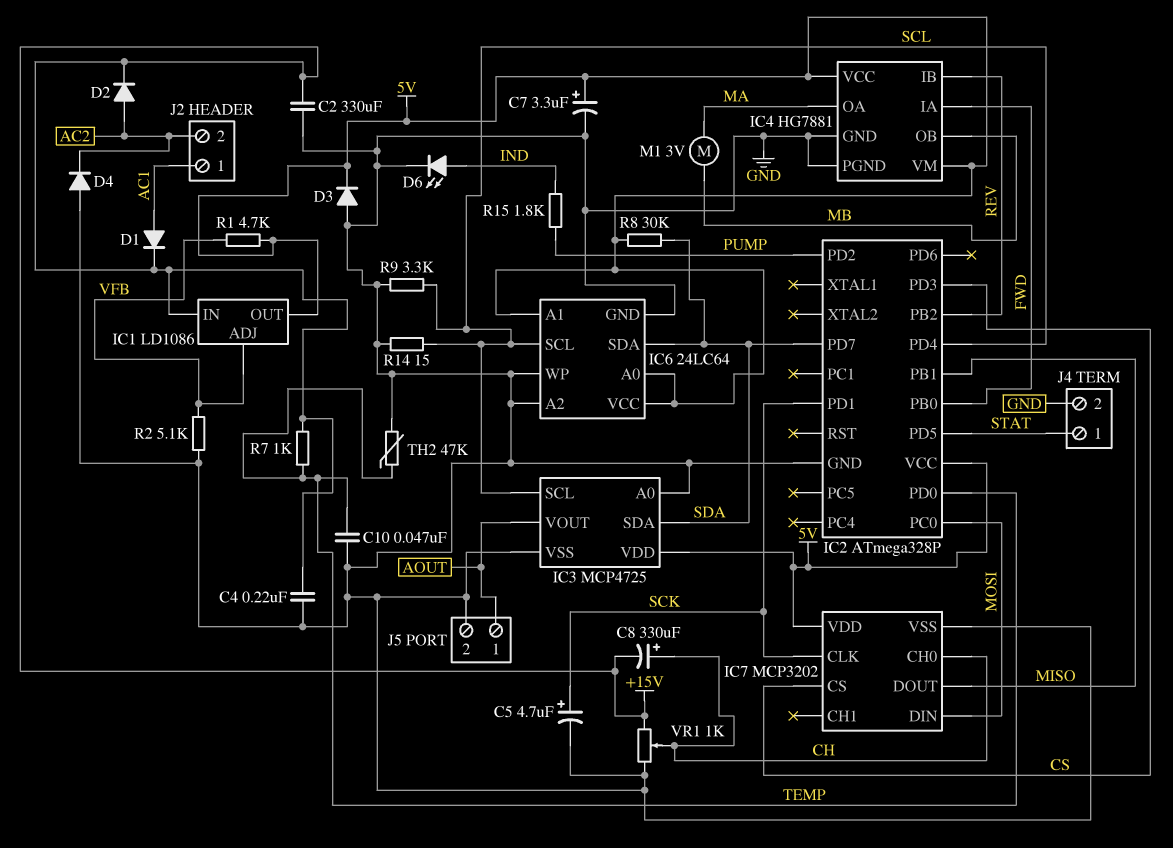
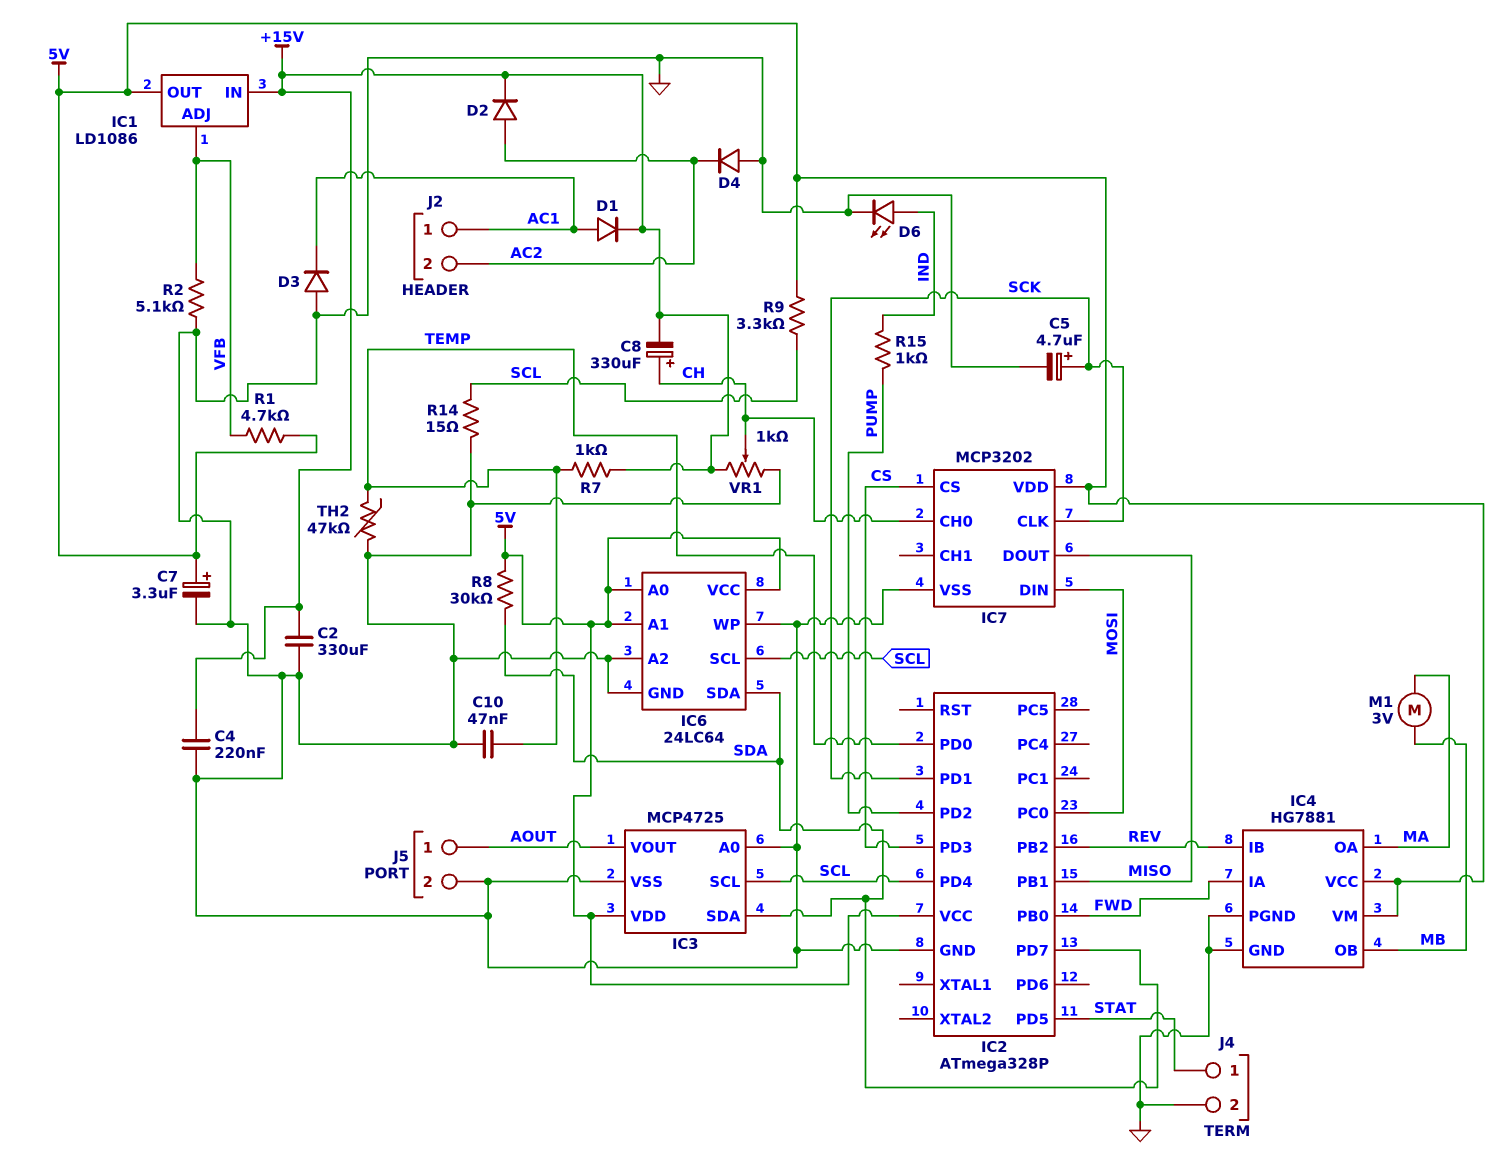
D3: diode (A GND, K 5V) -> diode (A GND, K AC1)
R9: 3.3k (GND, SCL) -> 3.3k (5V, SCL)
R15: 1.8k (IND, PUMP) -> 1k (IND, PUMP)

